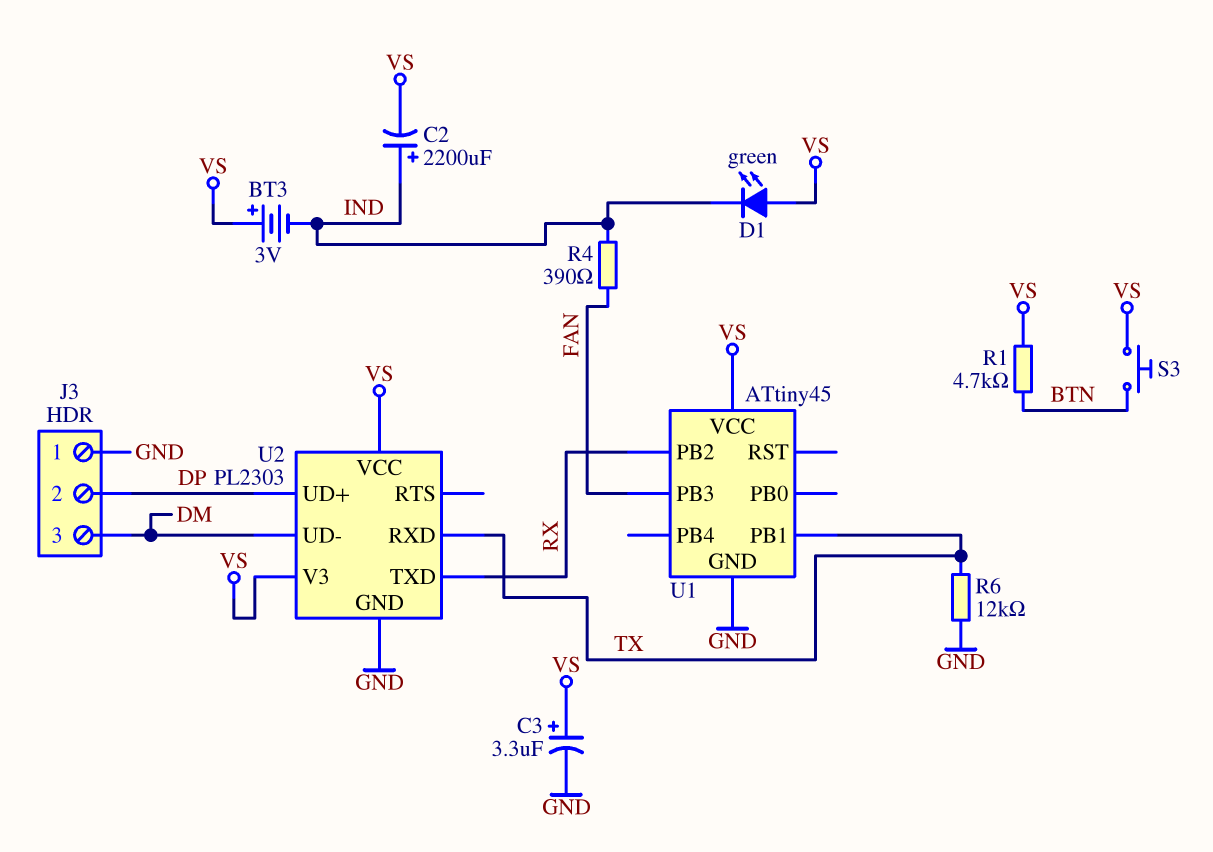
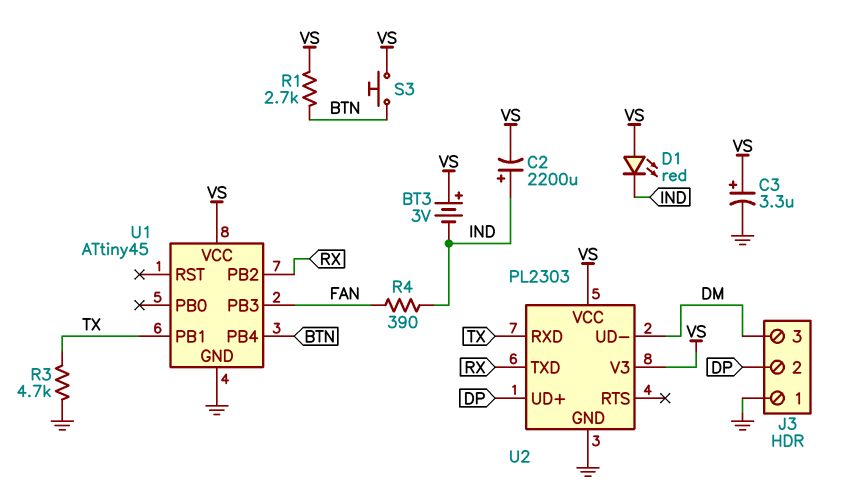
D1: LED green (A VS, K IND) -> LED red (A VS, K IND)
R1: 4.7k (BTN, VS) -> 2.7k (BTN, VS)
R3: none -> 4.7k (GND, TX)
R6: 12k (GND, TX) -> none
U1 pin PB4: none -> BTN

